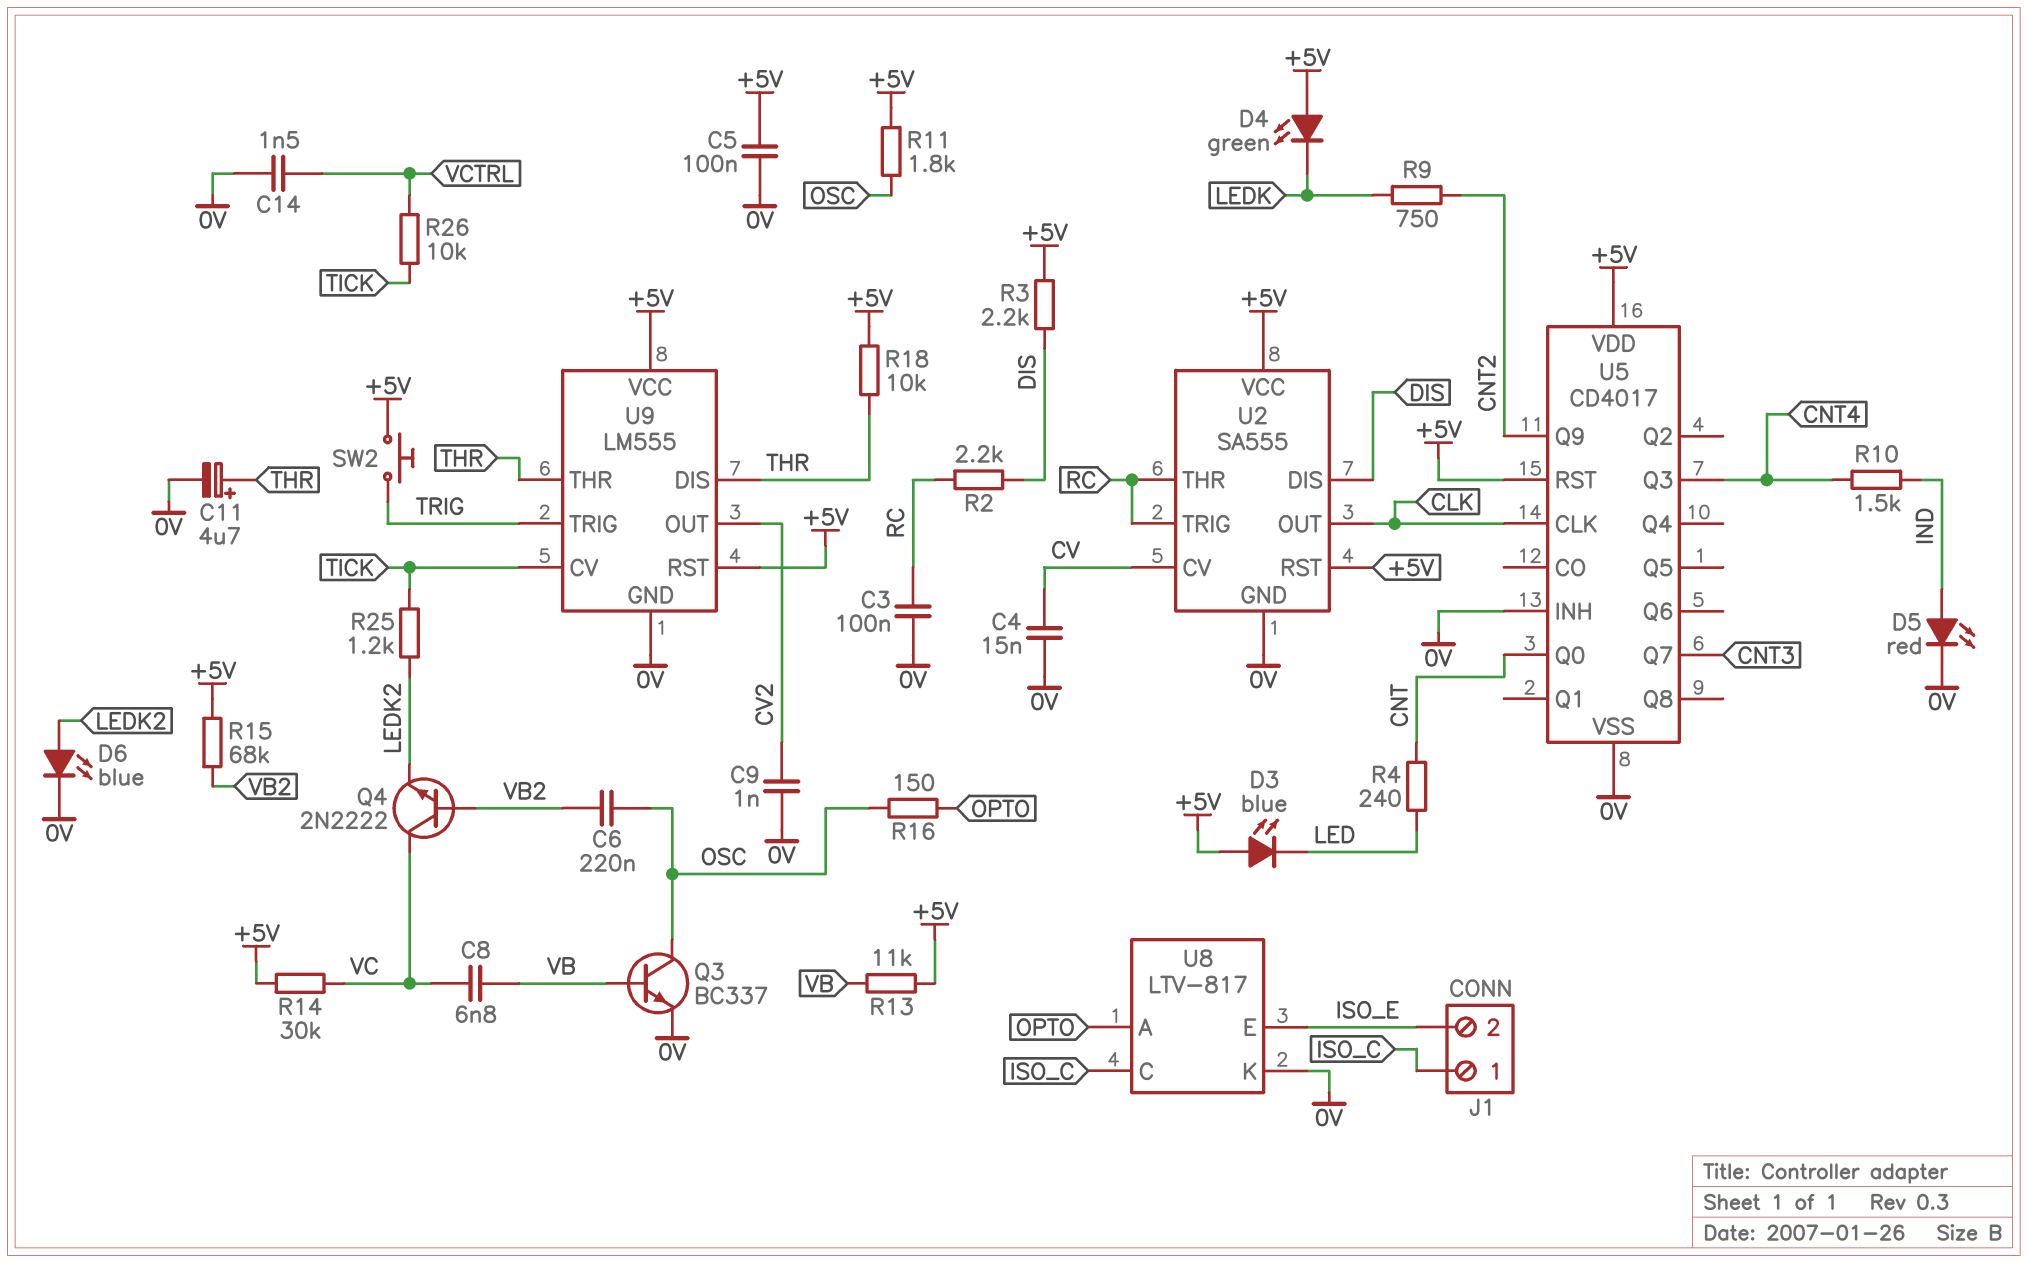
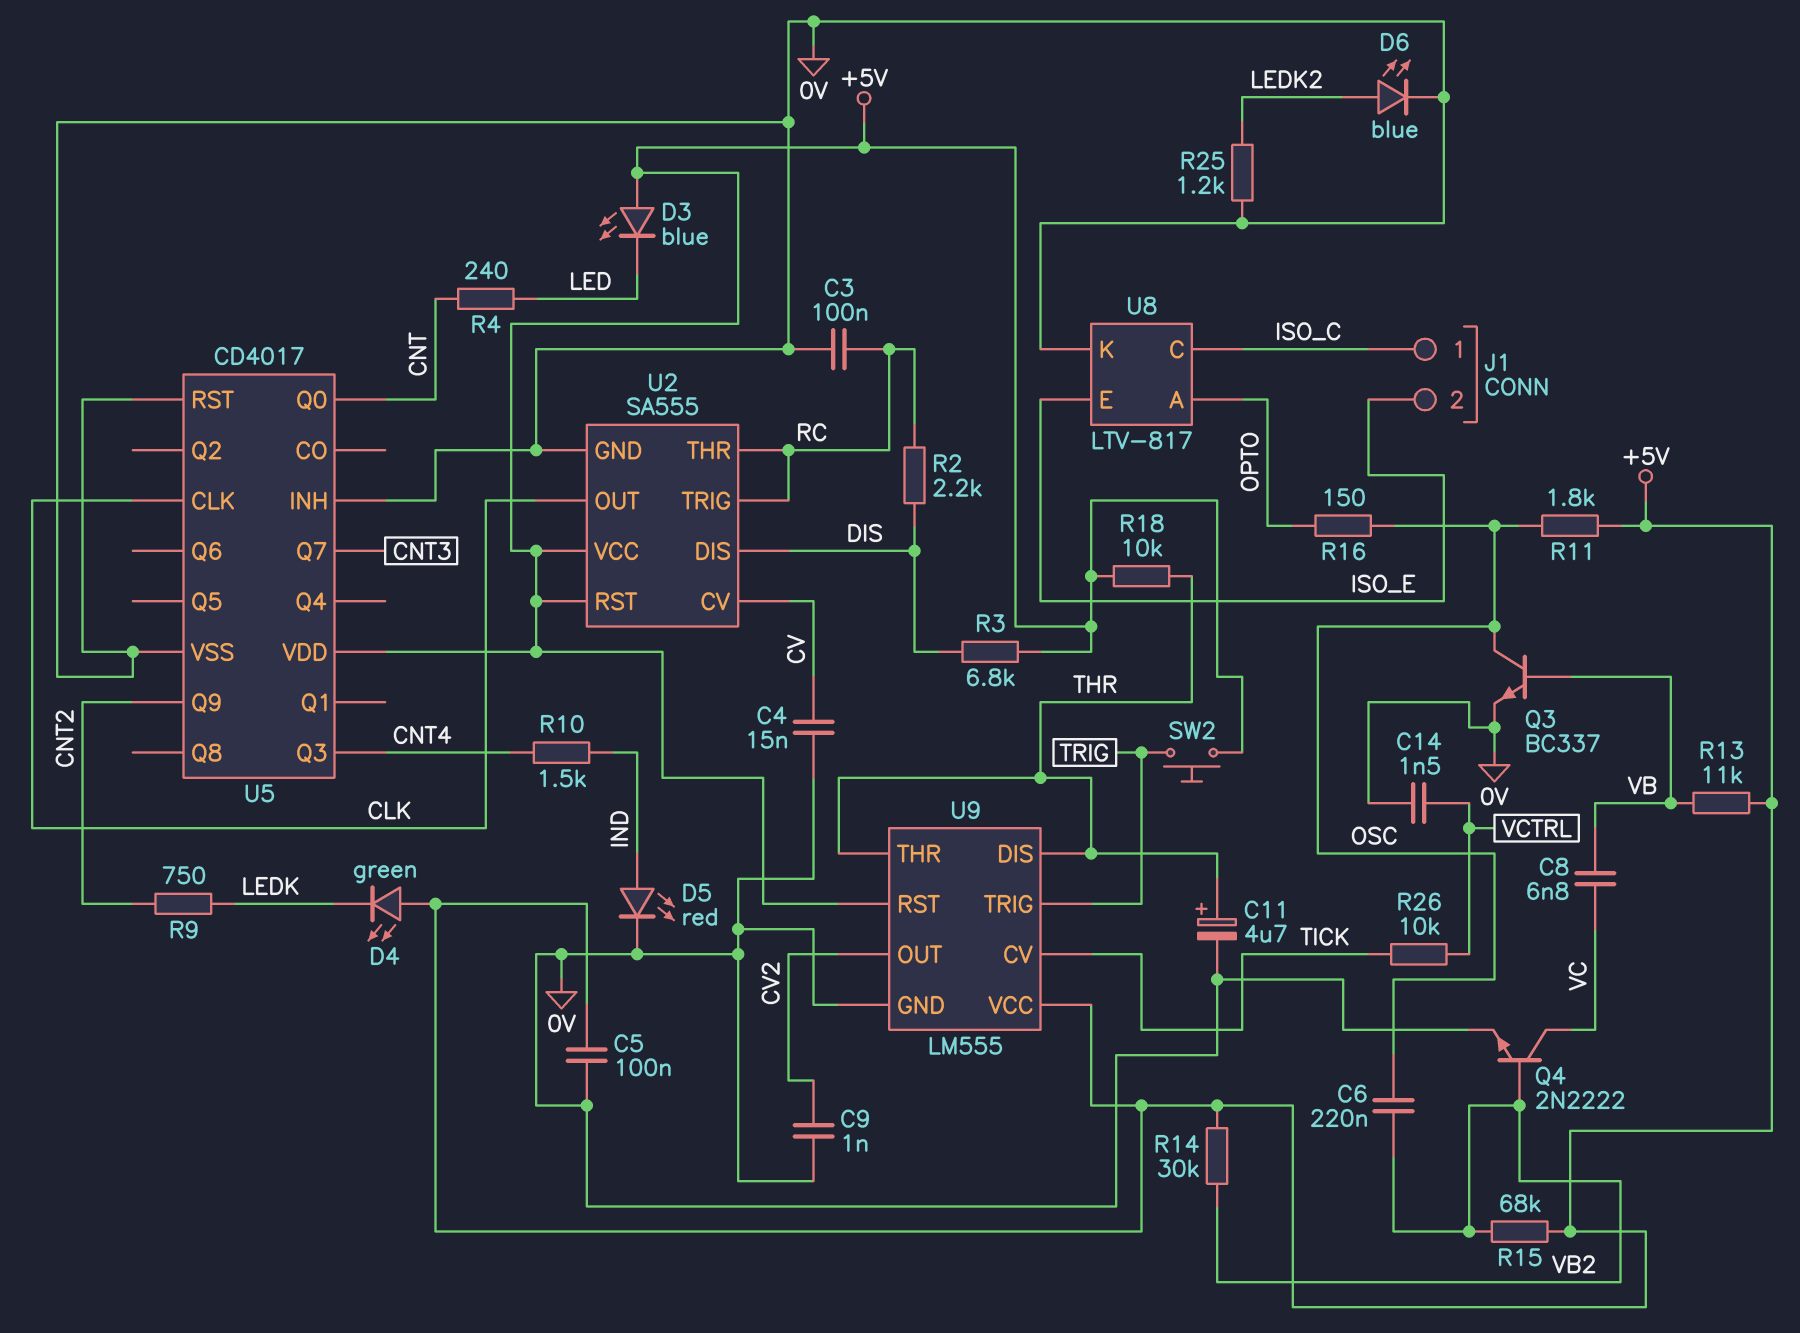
Q4: NPN 2N2222 (B VB2, C VC, E LEDK2) -> NPN 2N2222 (B VB2, C VC, E 0V)
R3: 2.2k (+5V, DIS) -> 6.8k (+5V, DIS)
R14: 30k (+5V, VC) -> 30k (+5V, VB2)
R25: 1.2k (LEDK2, TICK) -> 1.2k (0V, LEDK2)
U5 pin RST: +5V -> 0V

